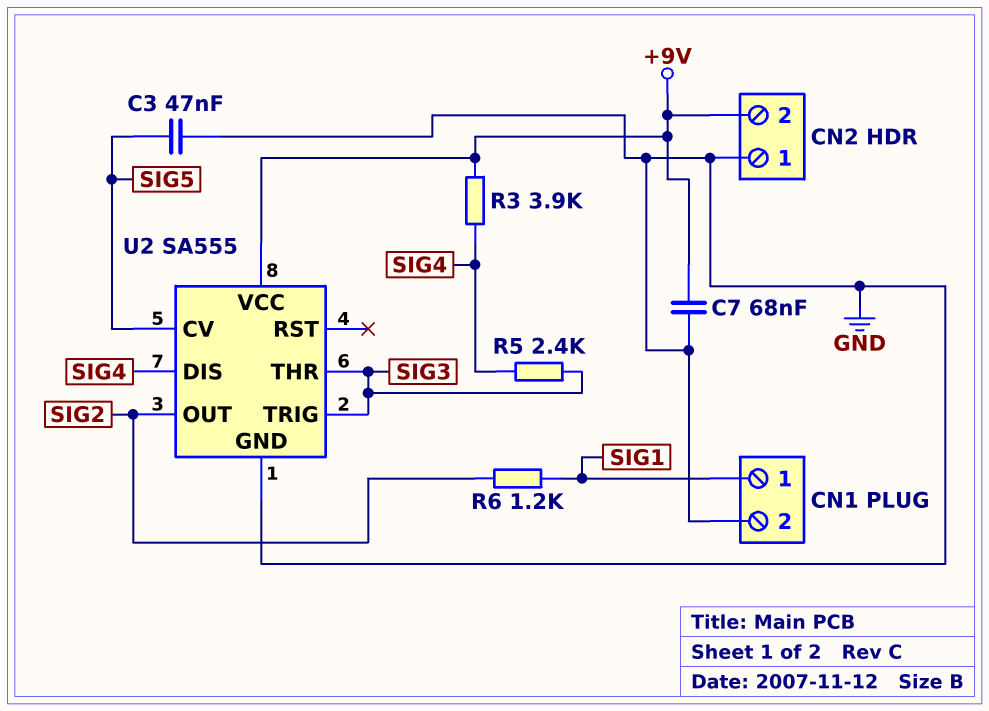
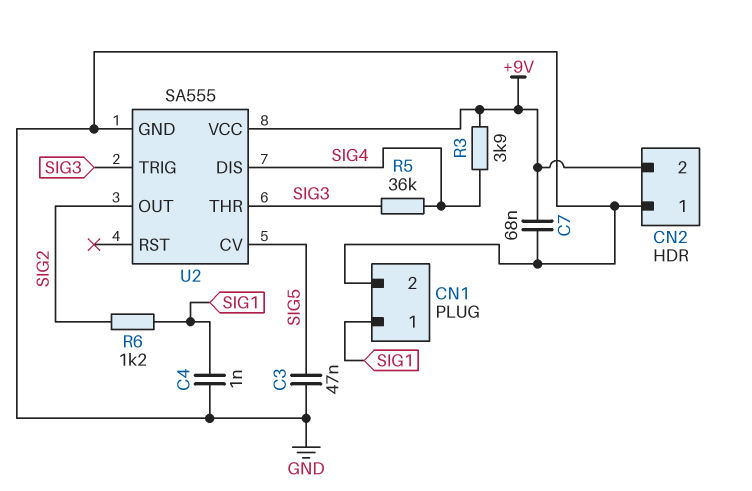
C4: none -> 1nF (GND, SIG1)
R5: 2.4k (SIG3, SIG4) -> 36k (SIG3, SIG4)

